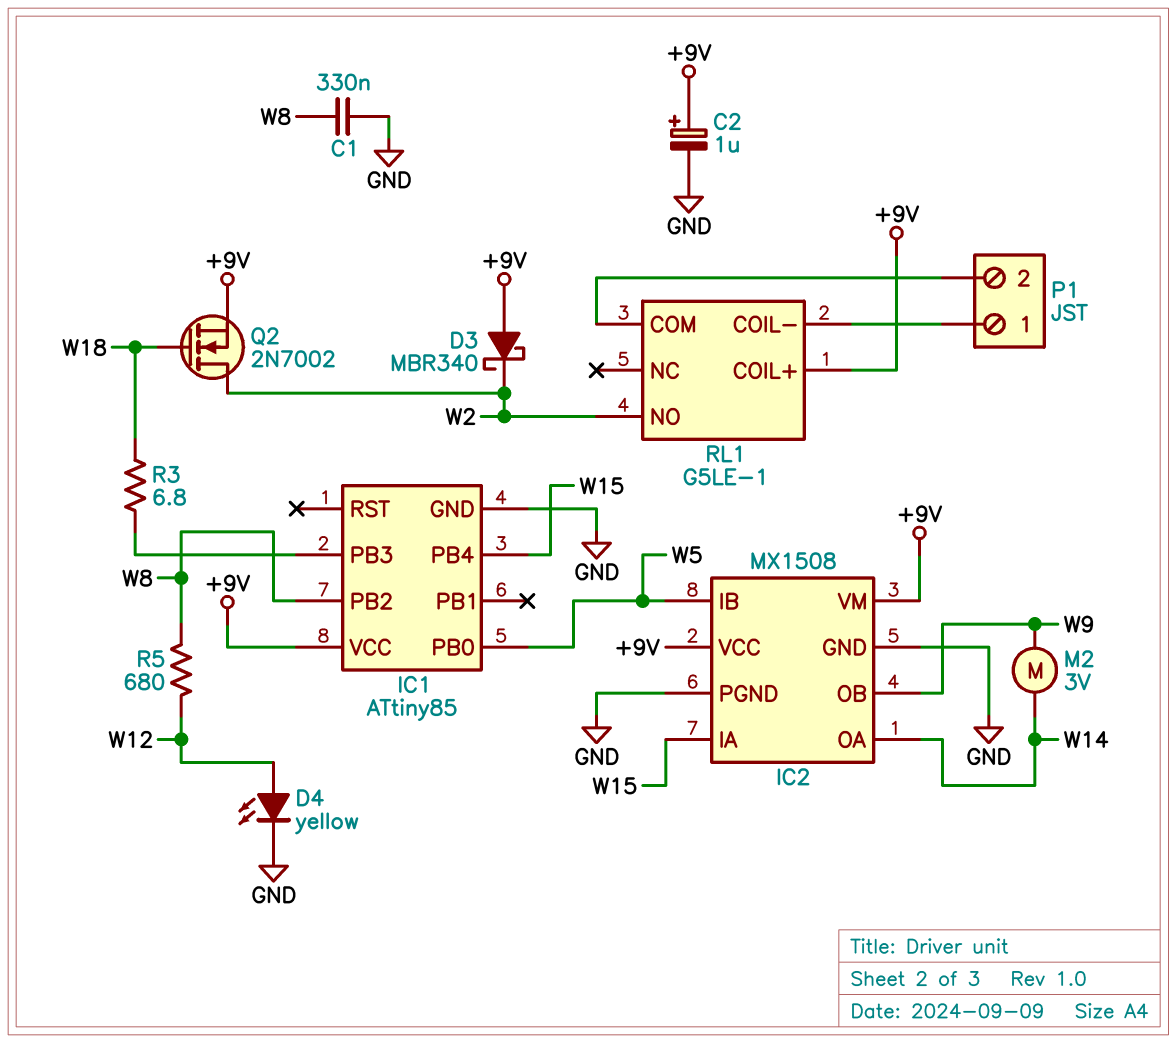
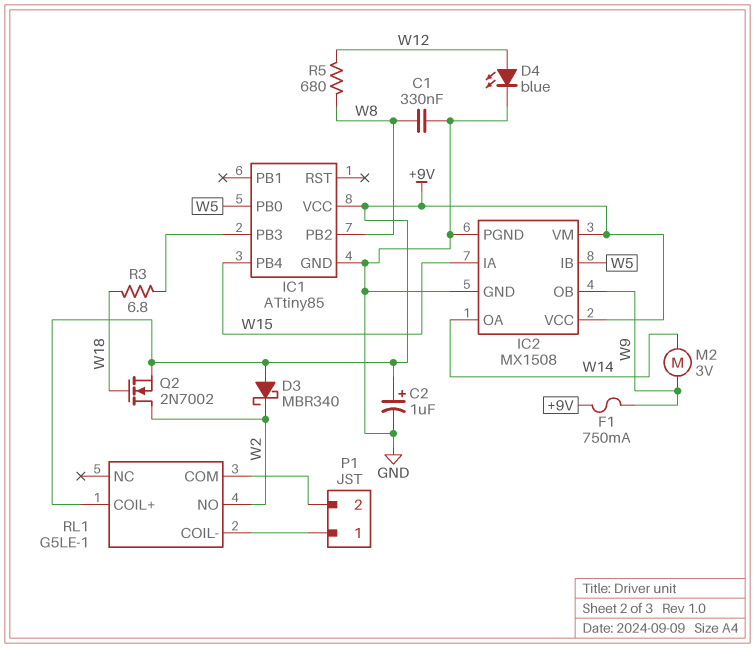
D4: LED yellow (A W12, K GND) -> LED blue (A W12, K GND)
F1: none -> 750mA (+9V, W9)

